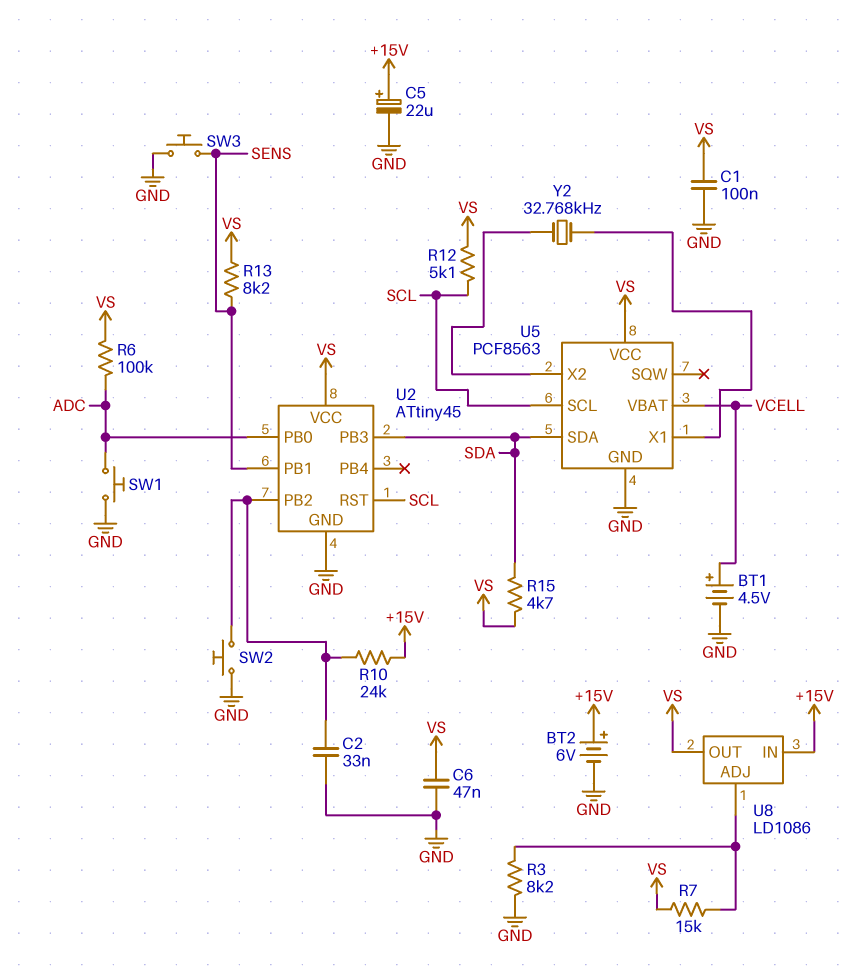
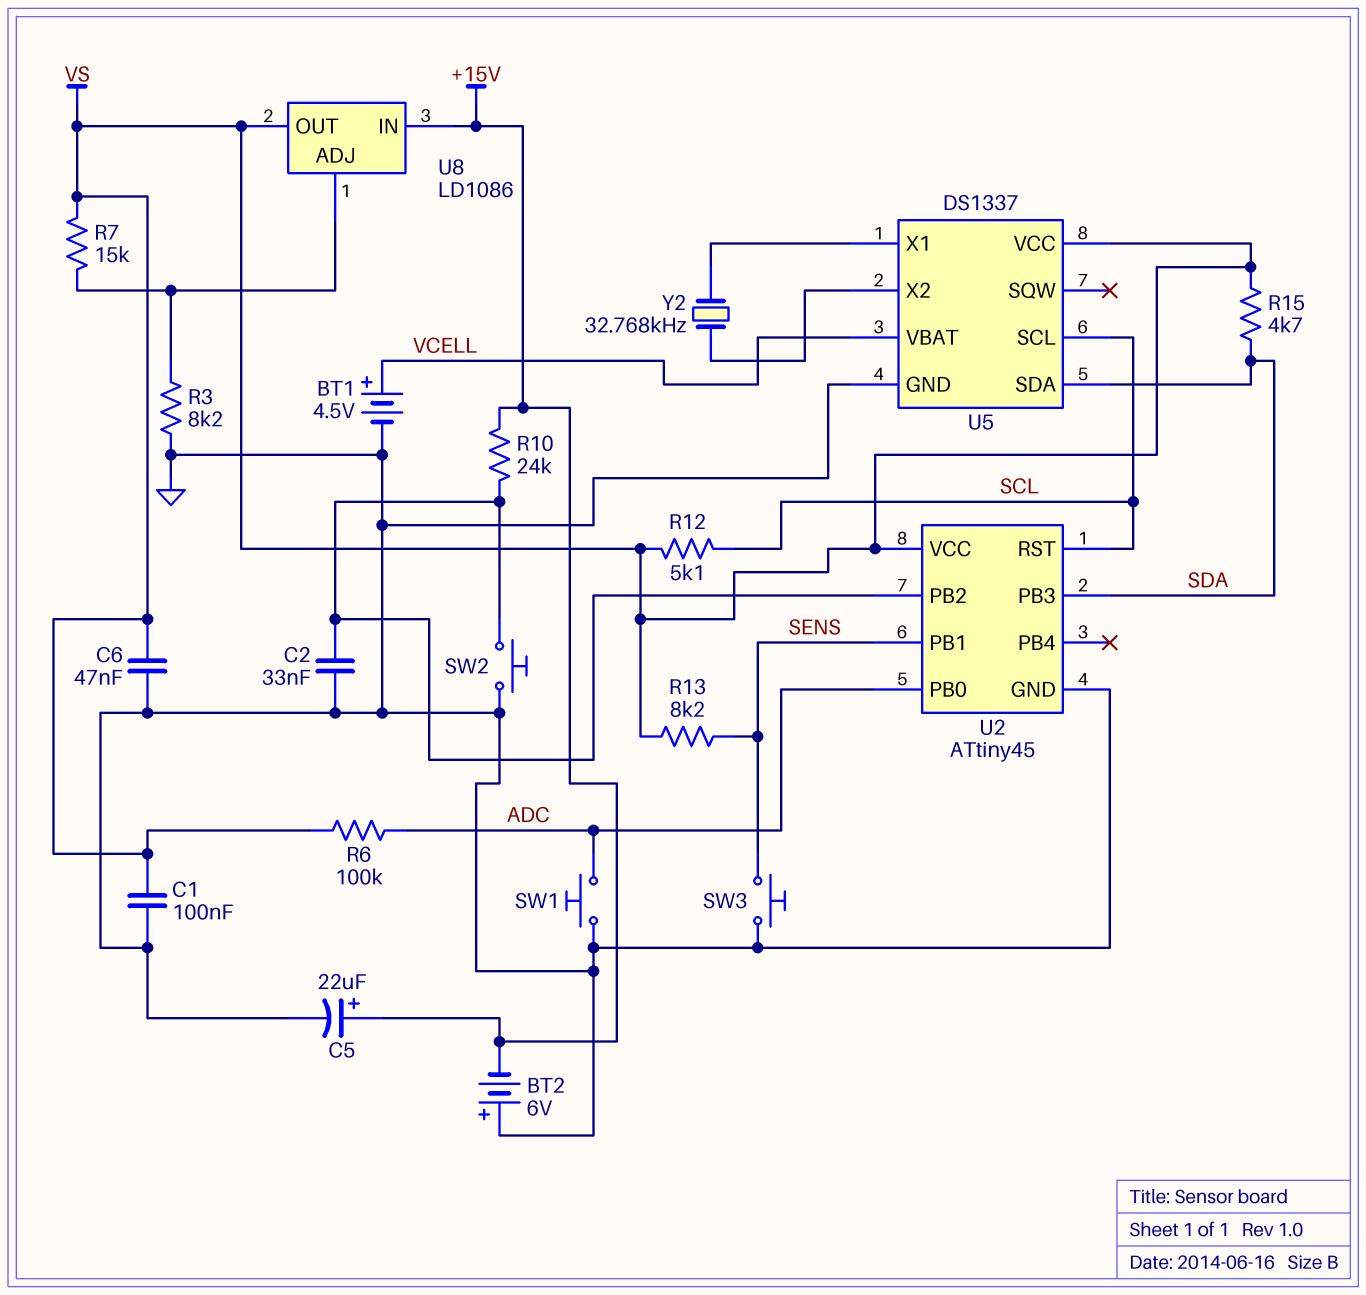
BT2: 6V (plus +15V, minus GND) -> 6V (plus GND, minus +15V)
U5: PCF8563 -> DS1337

